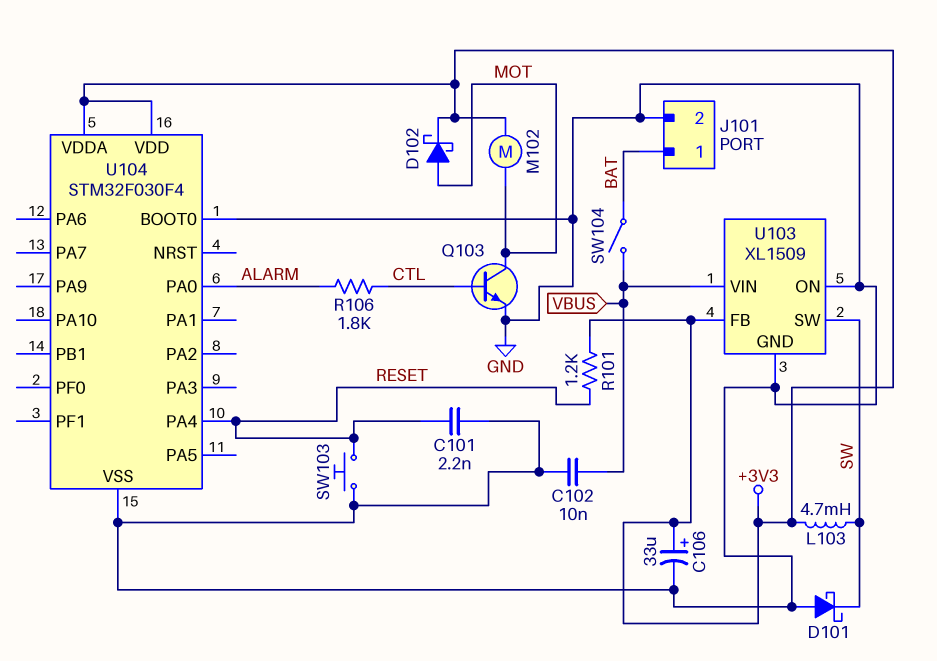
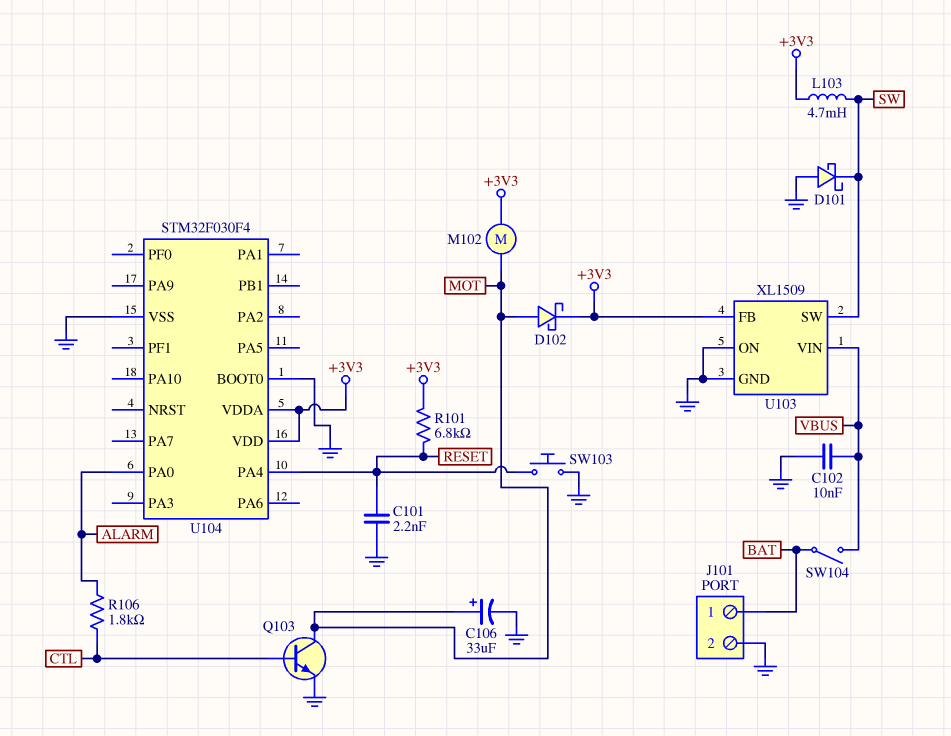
C106: 33uF (plus +3V3, minus GND) -> 33uF (plus MOT, minus GND)
R101: 1.2k (+3V3, RESET) -> 6.8k (+3V3, RESET)

